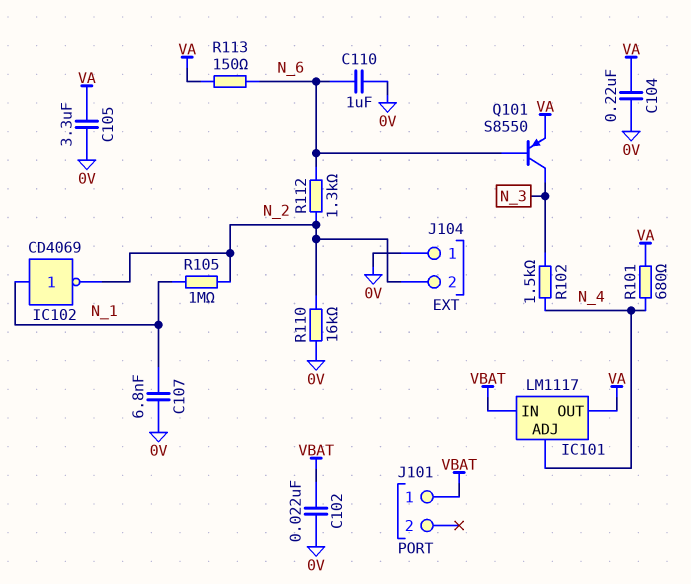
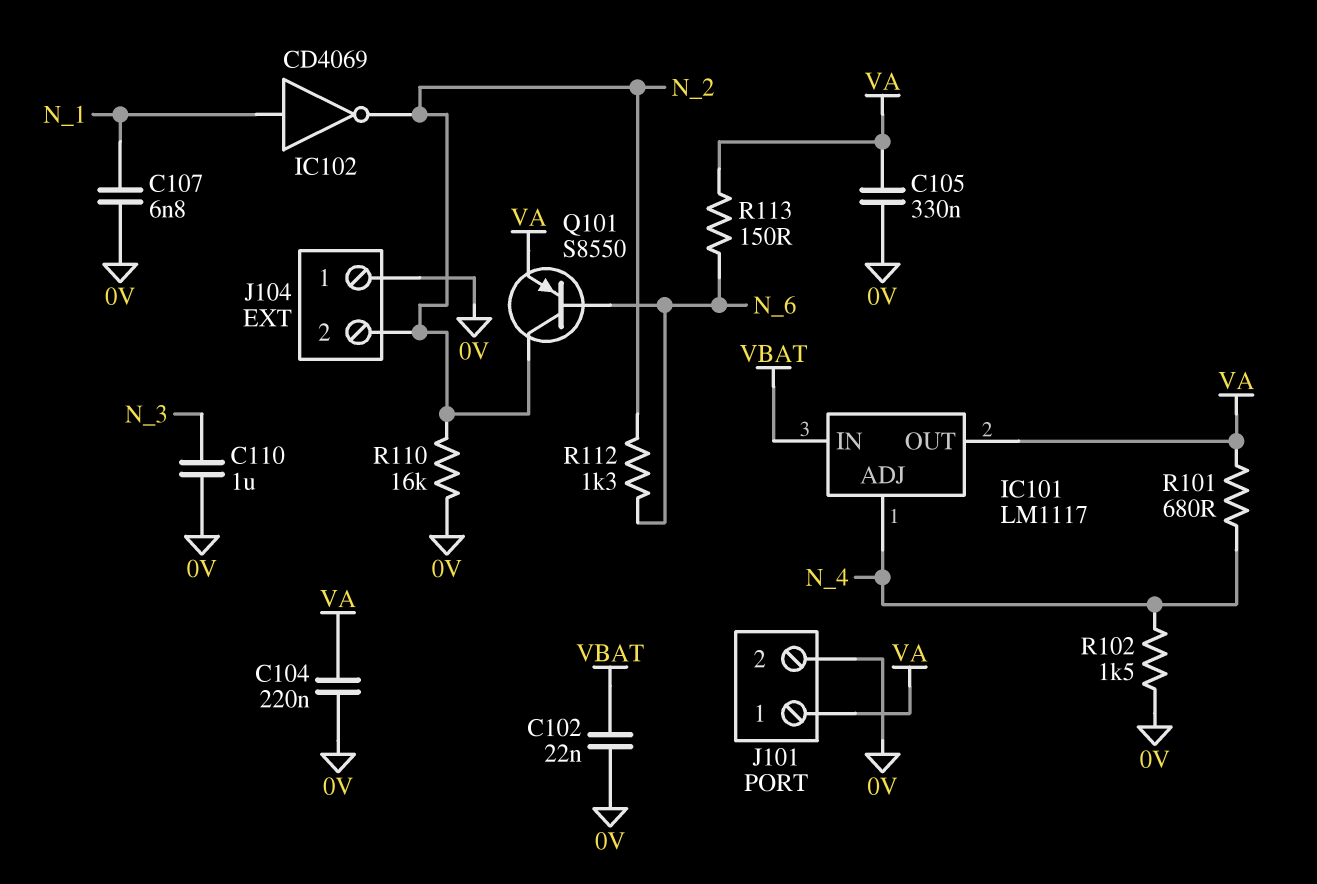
C105: 3.3uF (0V, VA) -> 330nF (0V, VA)
C110: 1uF (0V, N_6) -> 1uF (0V, N_3)
J101 pin 1: VBAT -> VA
J101 pin 2: none -> 0V
Q101: PNP S8550 (B N_6, C N_3, E VA) -> PNP S8550 (B N_6, C N_2, E VA)
R102: 1.5k (N_3, N_4) -> 1.5k (0V, N_4)
R105: 1M (N_1, N_2) -> none

